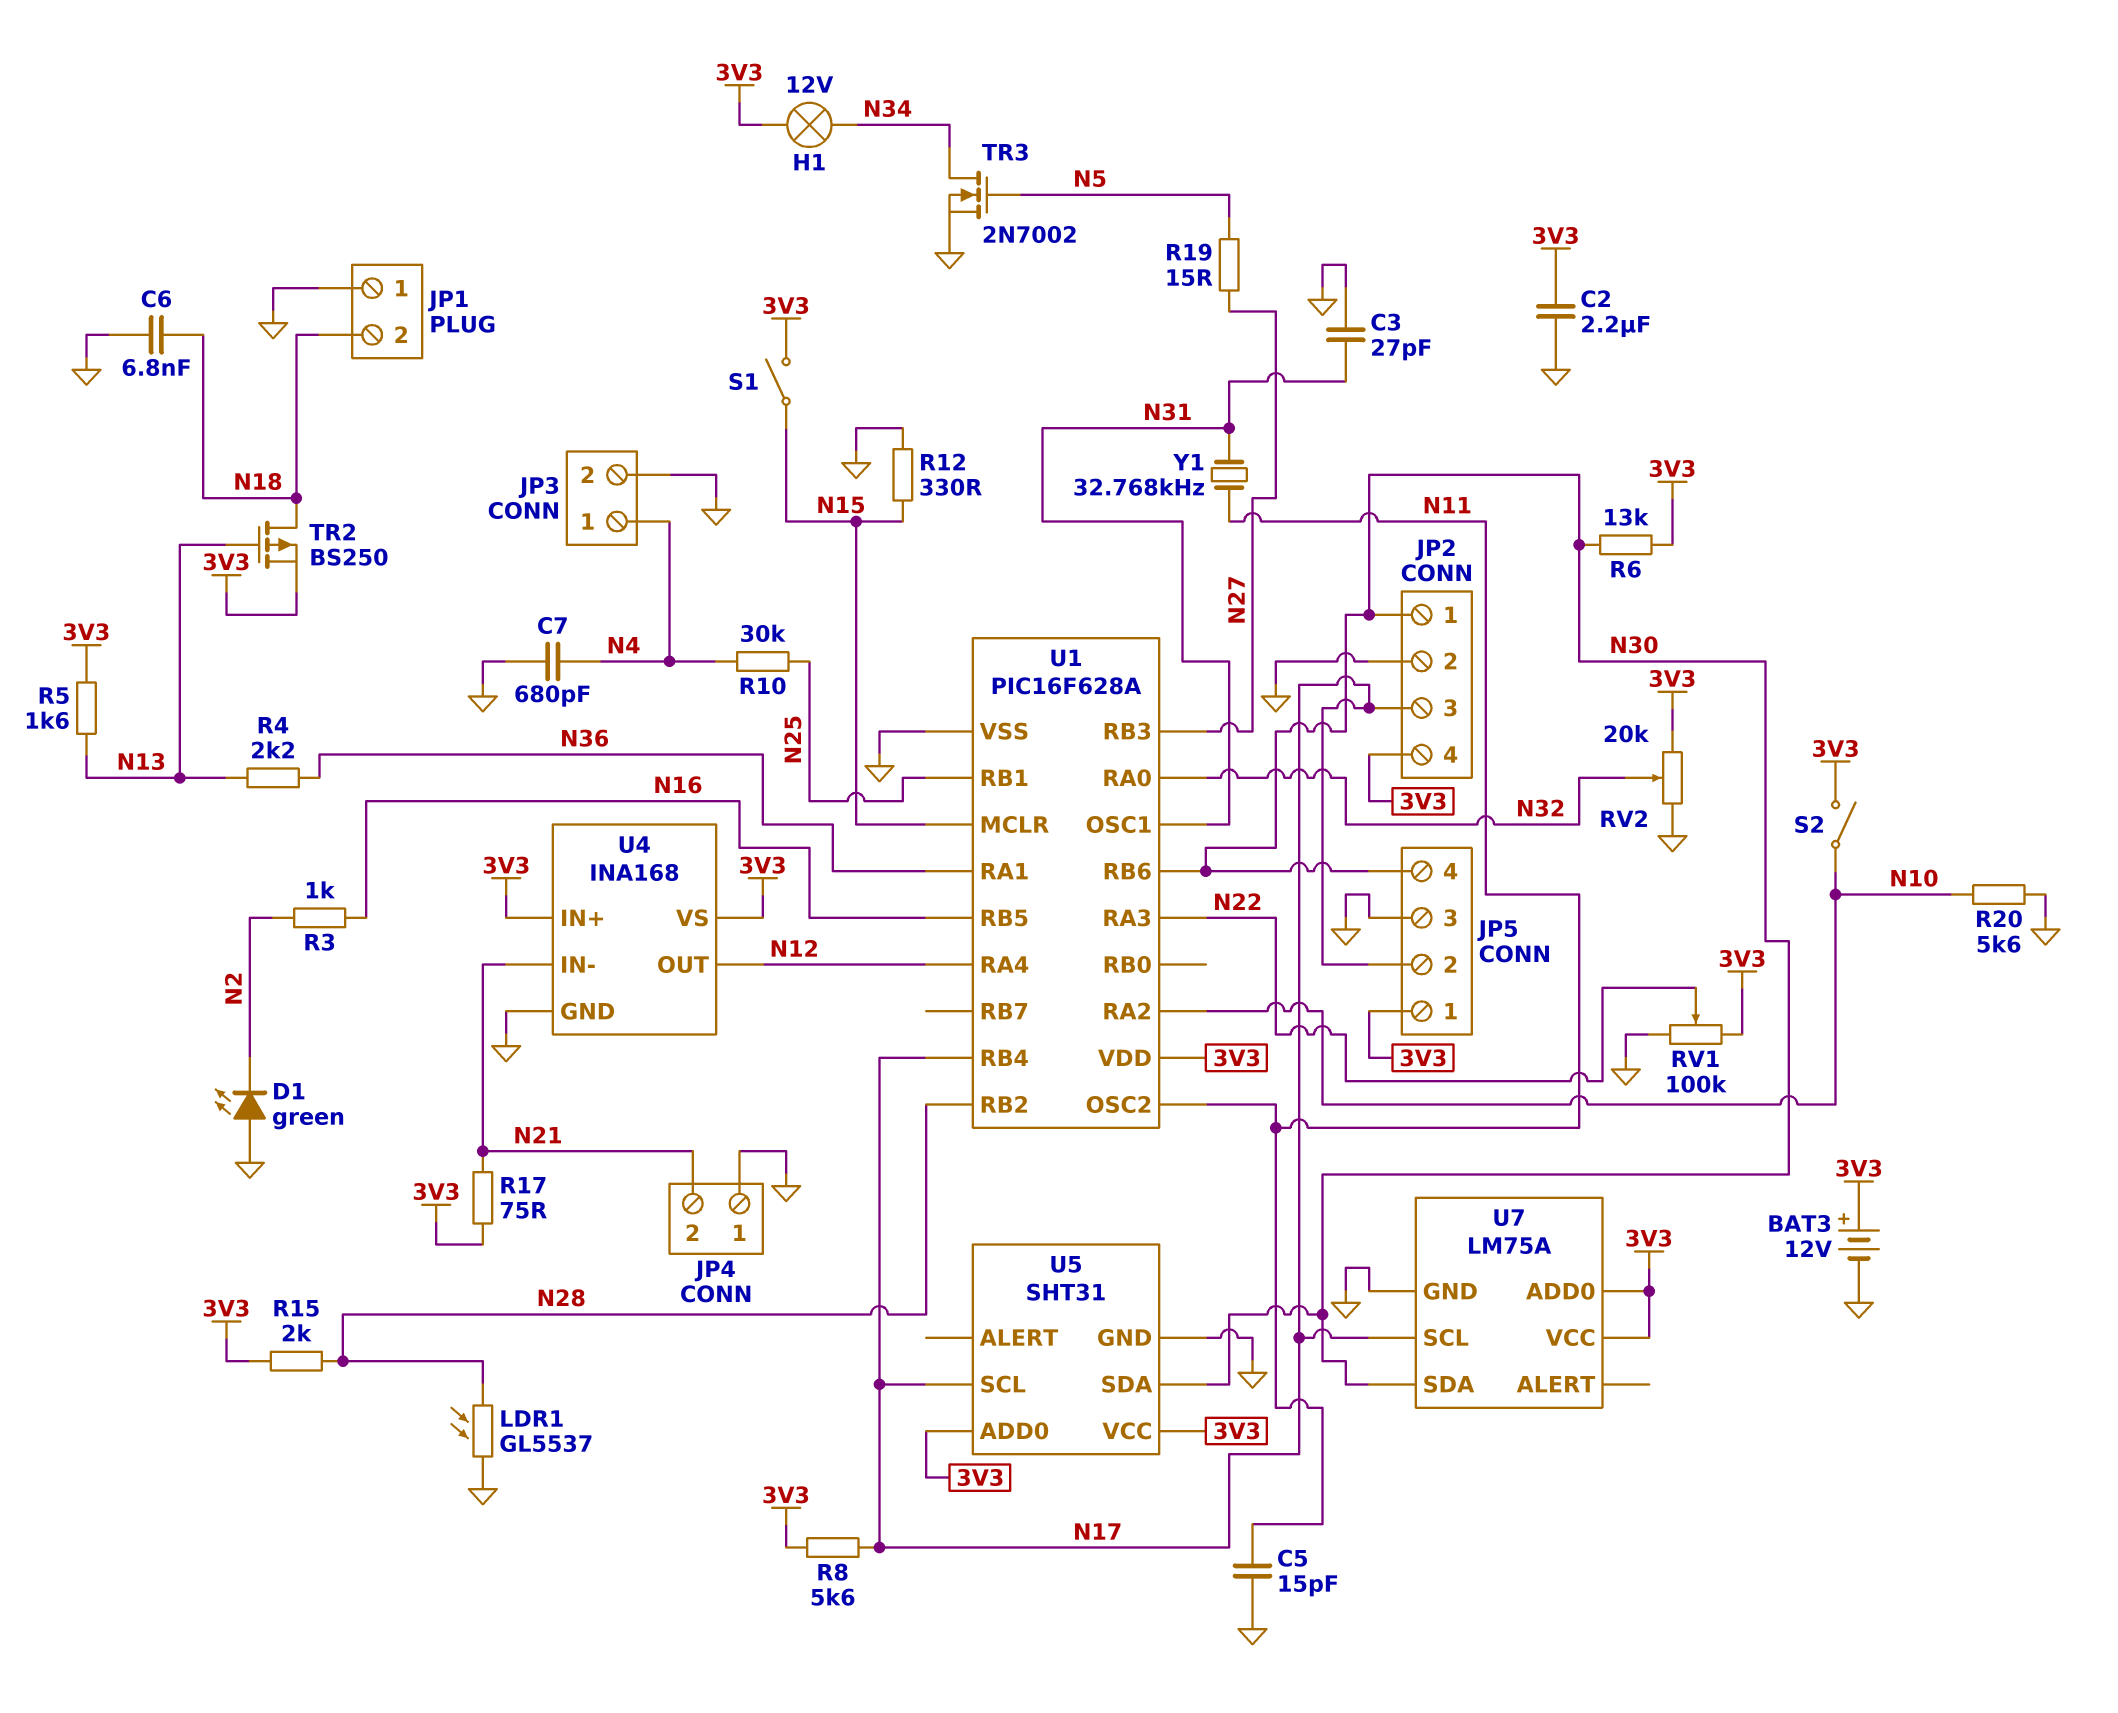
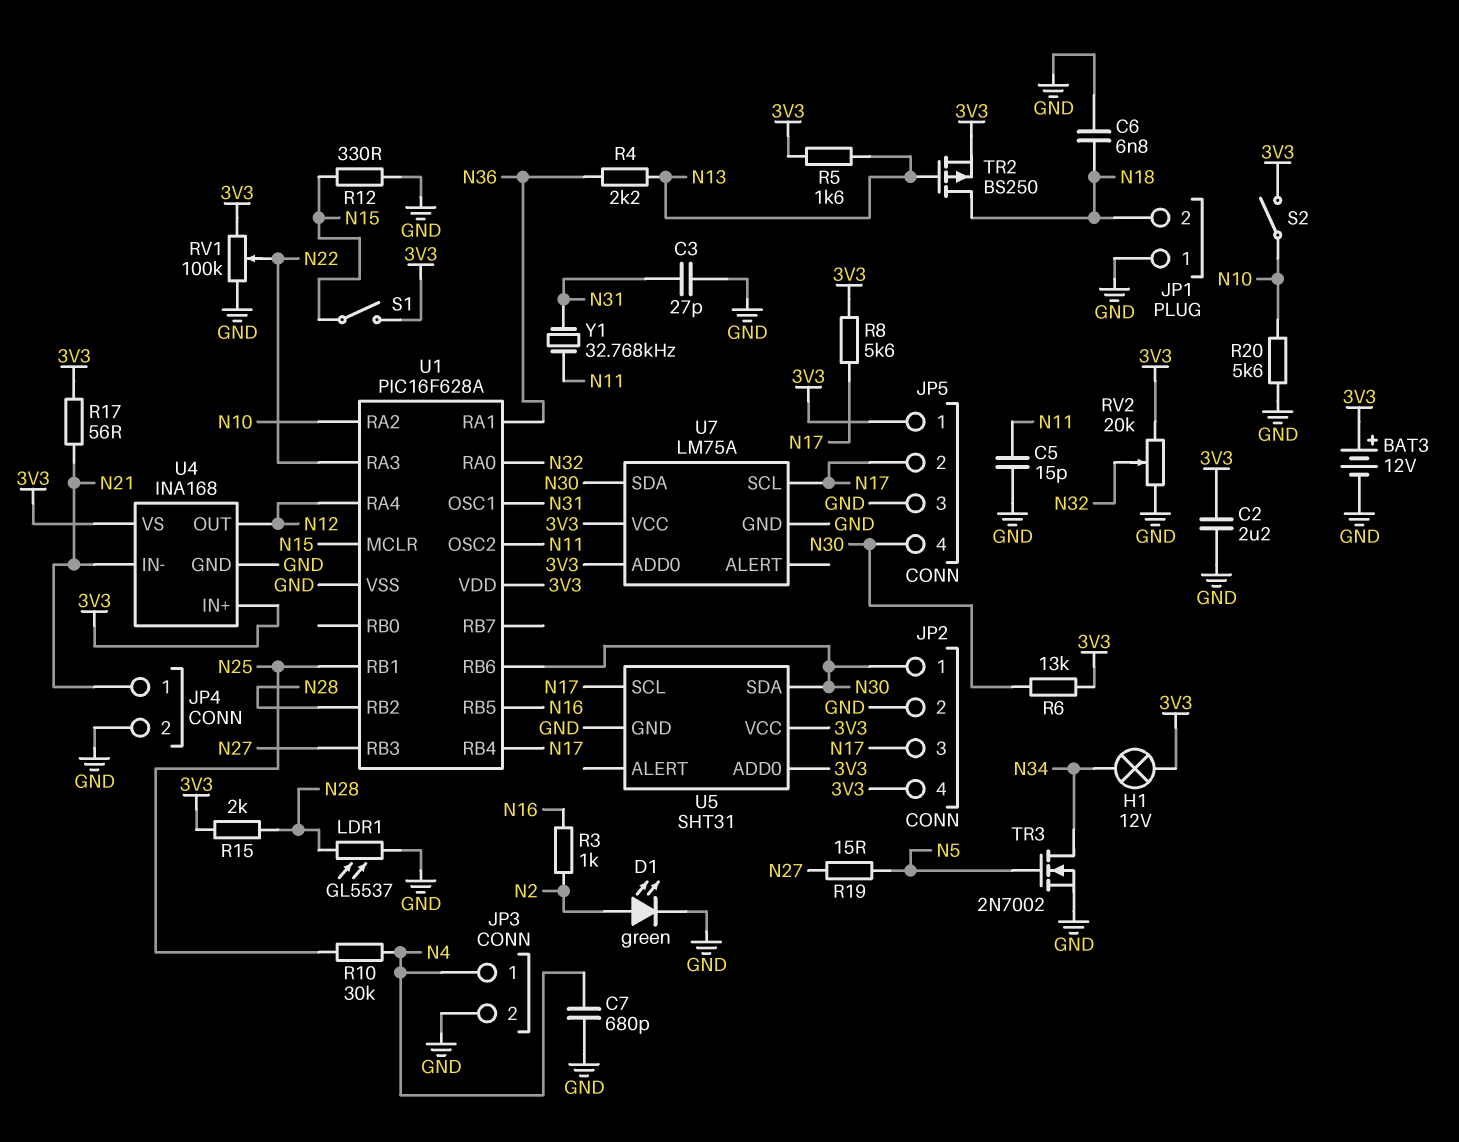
D1: LED green (A GND, K N2) -> LED green (A N2, K GND)
JP4 pin 1: GND -> N21
JP4 pin 2: N21 -> GND
R17: 75 (3V3, N21) -> 56 (3V3, N21)

